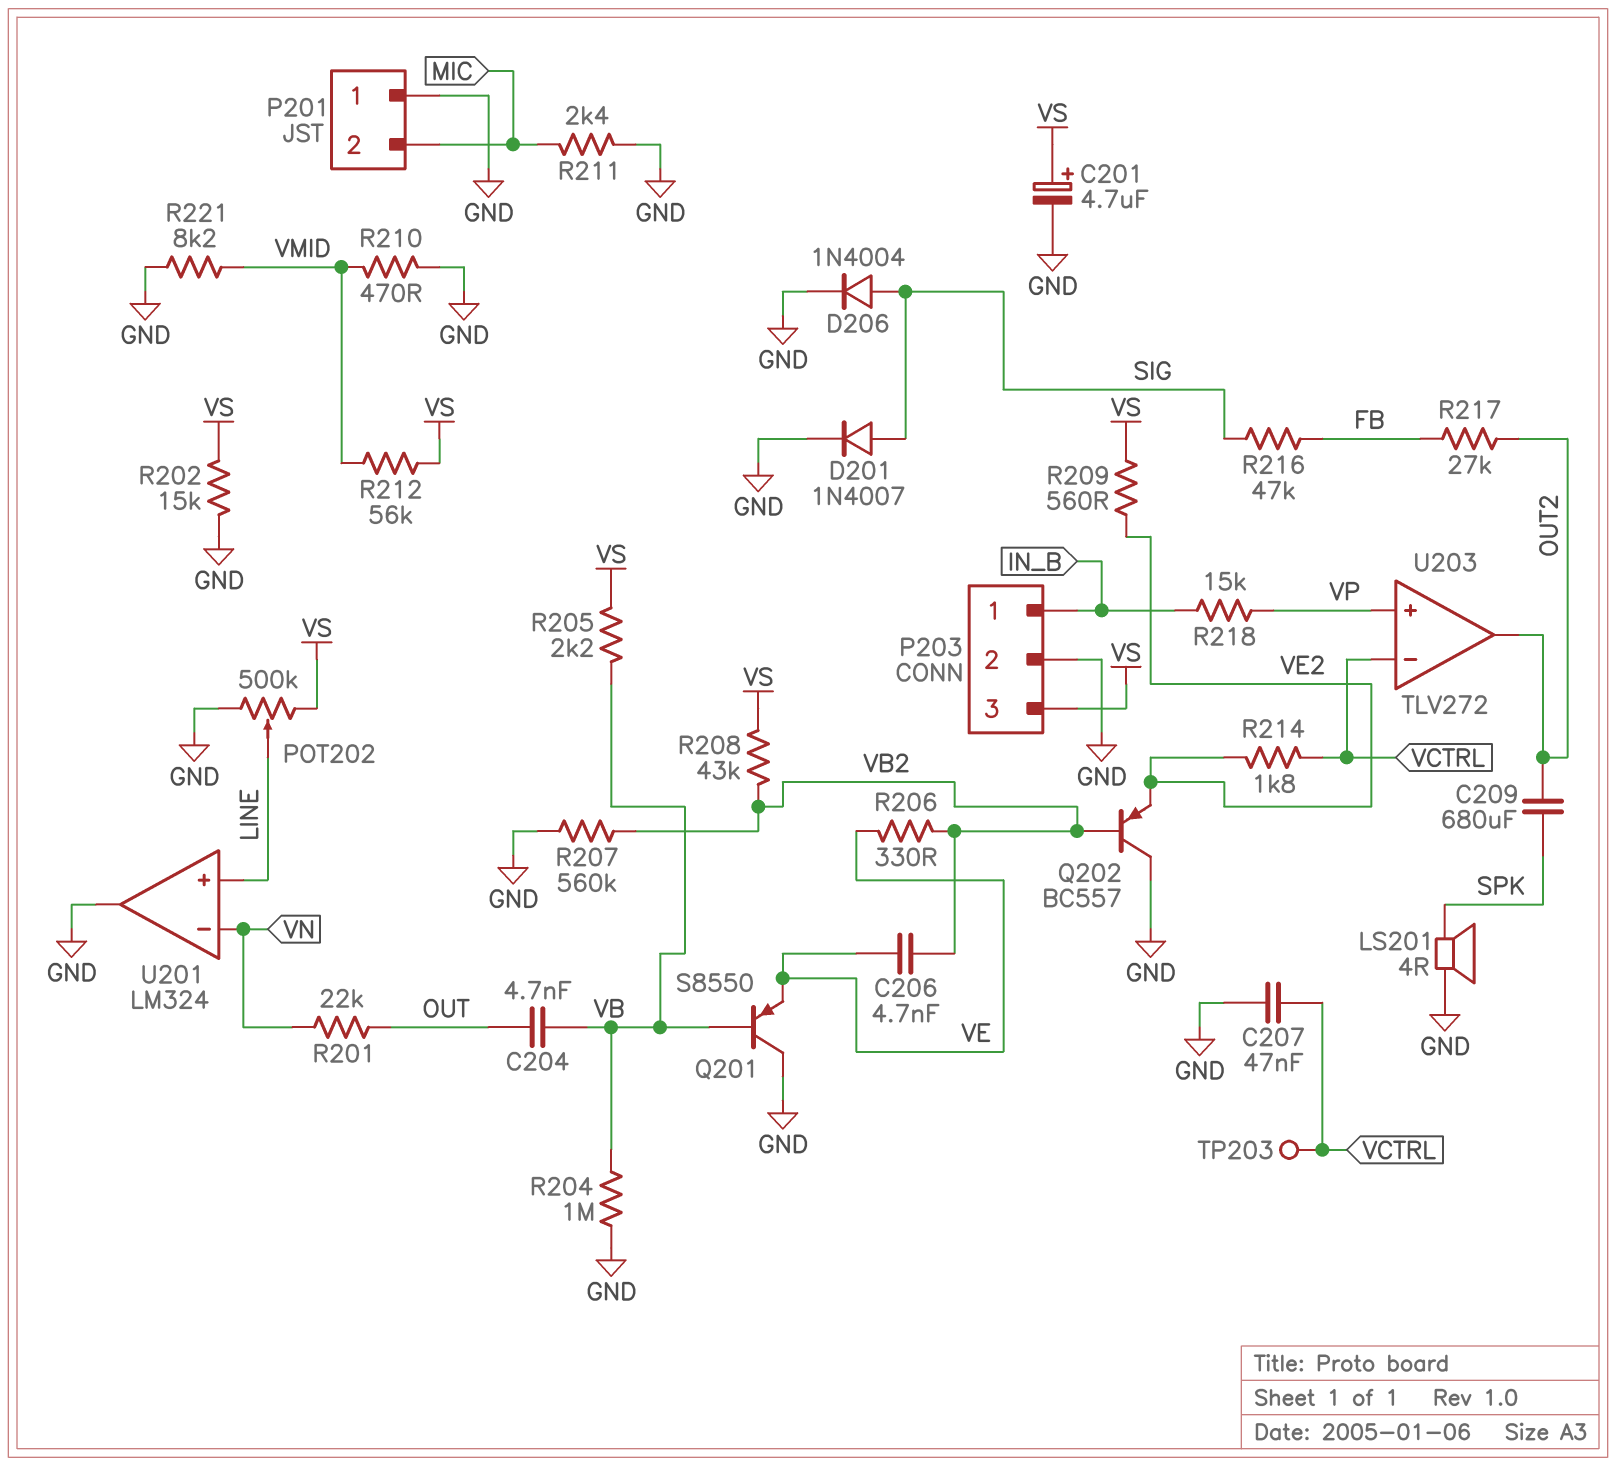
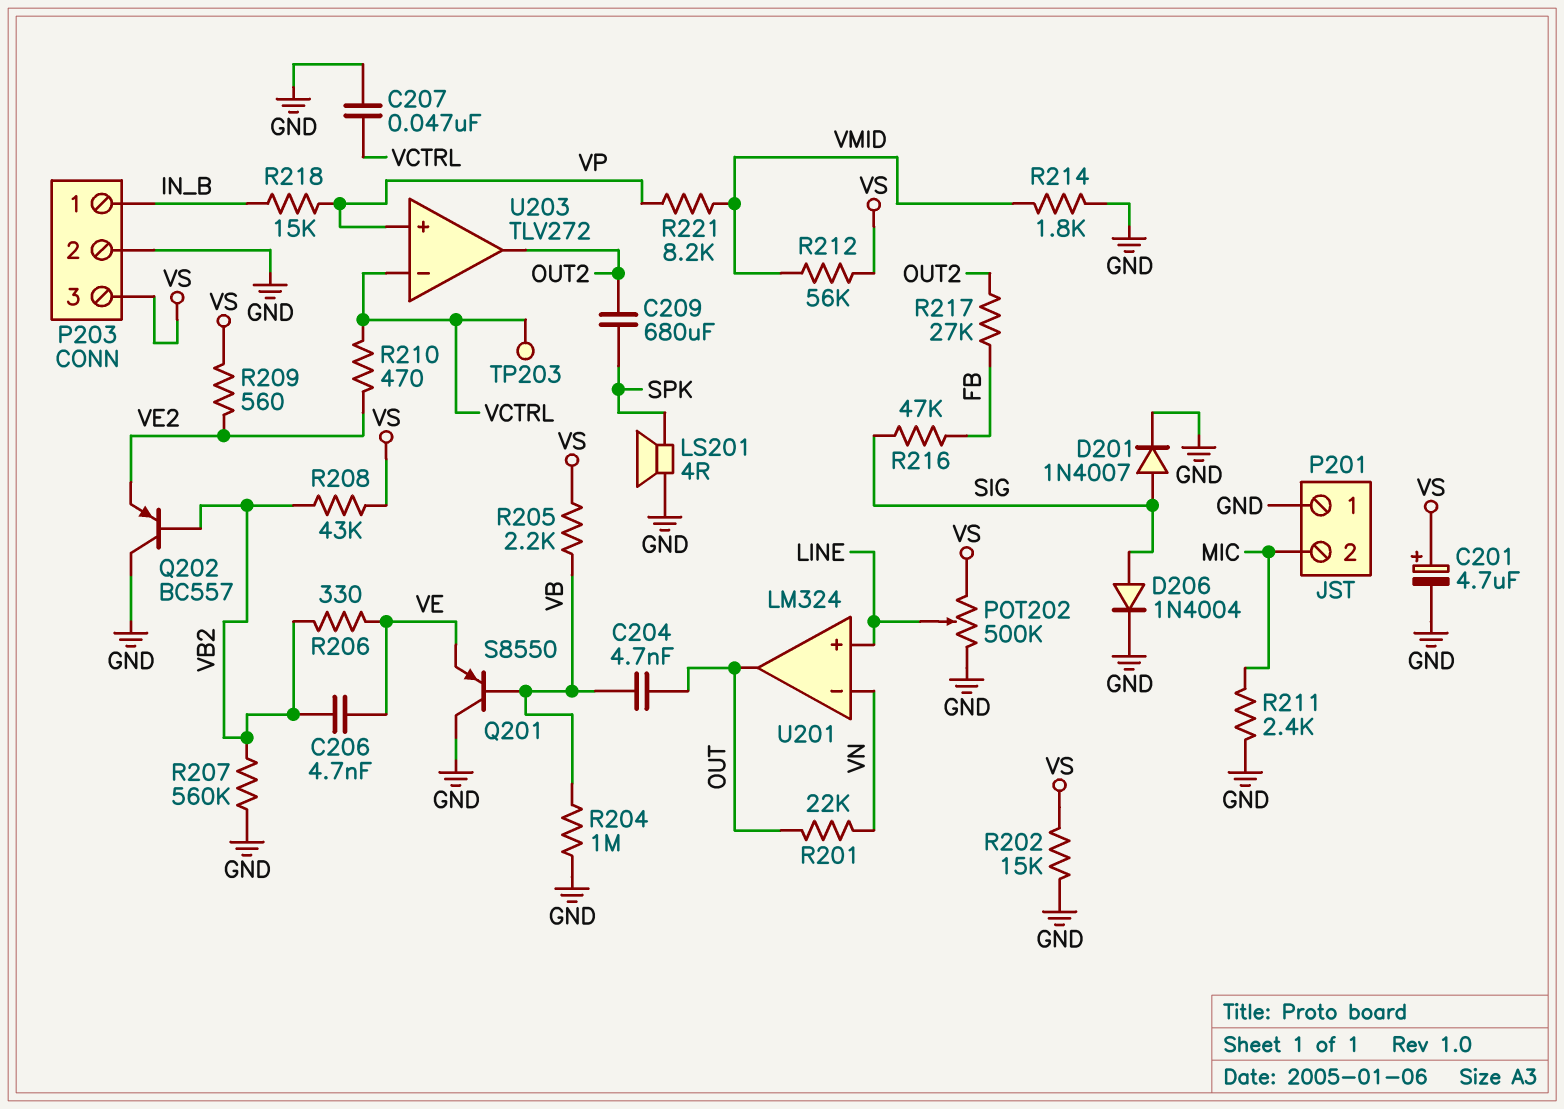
R210: 470 (GND, VMID) -> 470 (VCTRL, VE2)
R214: 1.8k (VCTRL, VE2) -> 1.8k (GND, VMID)
R221: 8.2k (GND, VMID) -> 8.2k (VMID, VP)
U201 pin out: GND -> OUT

